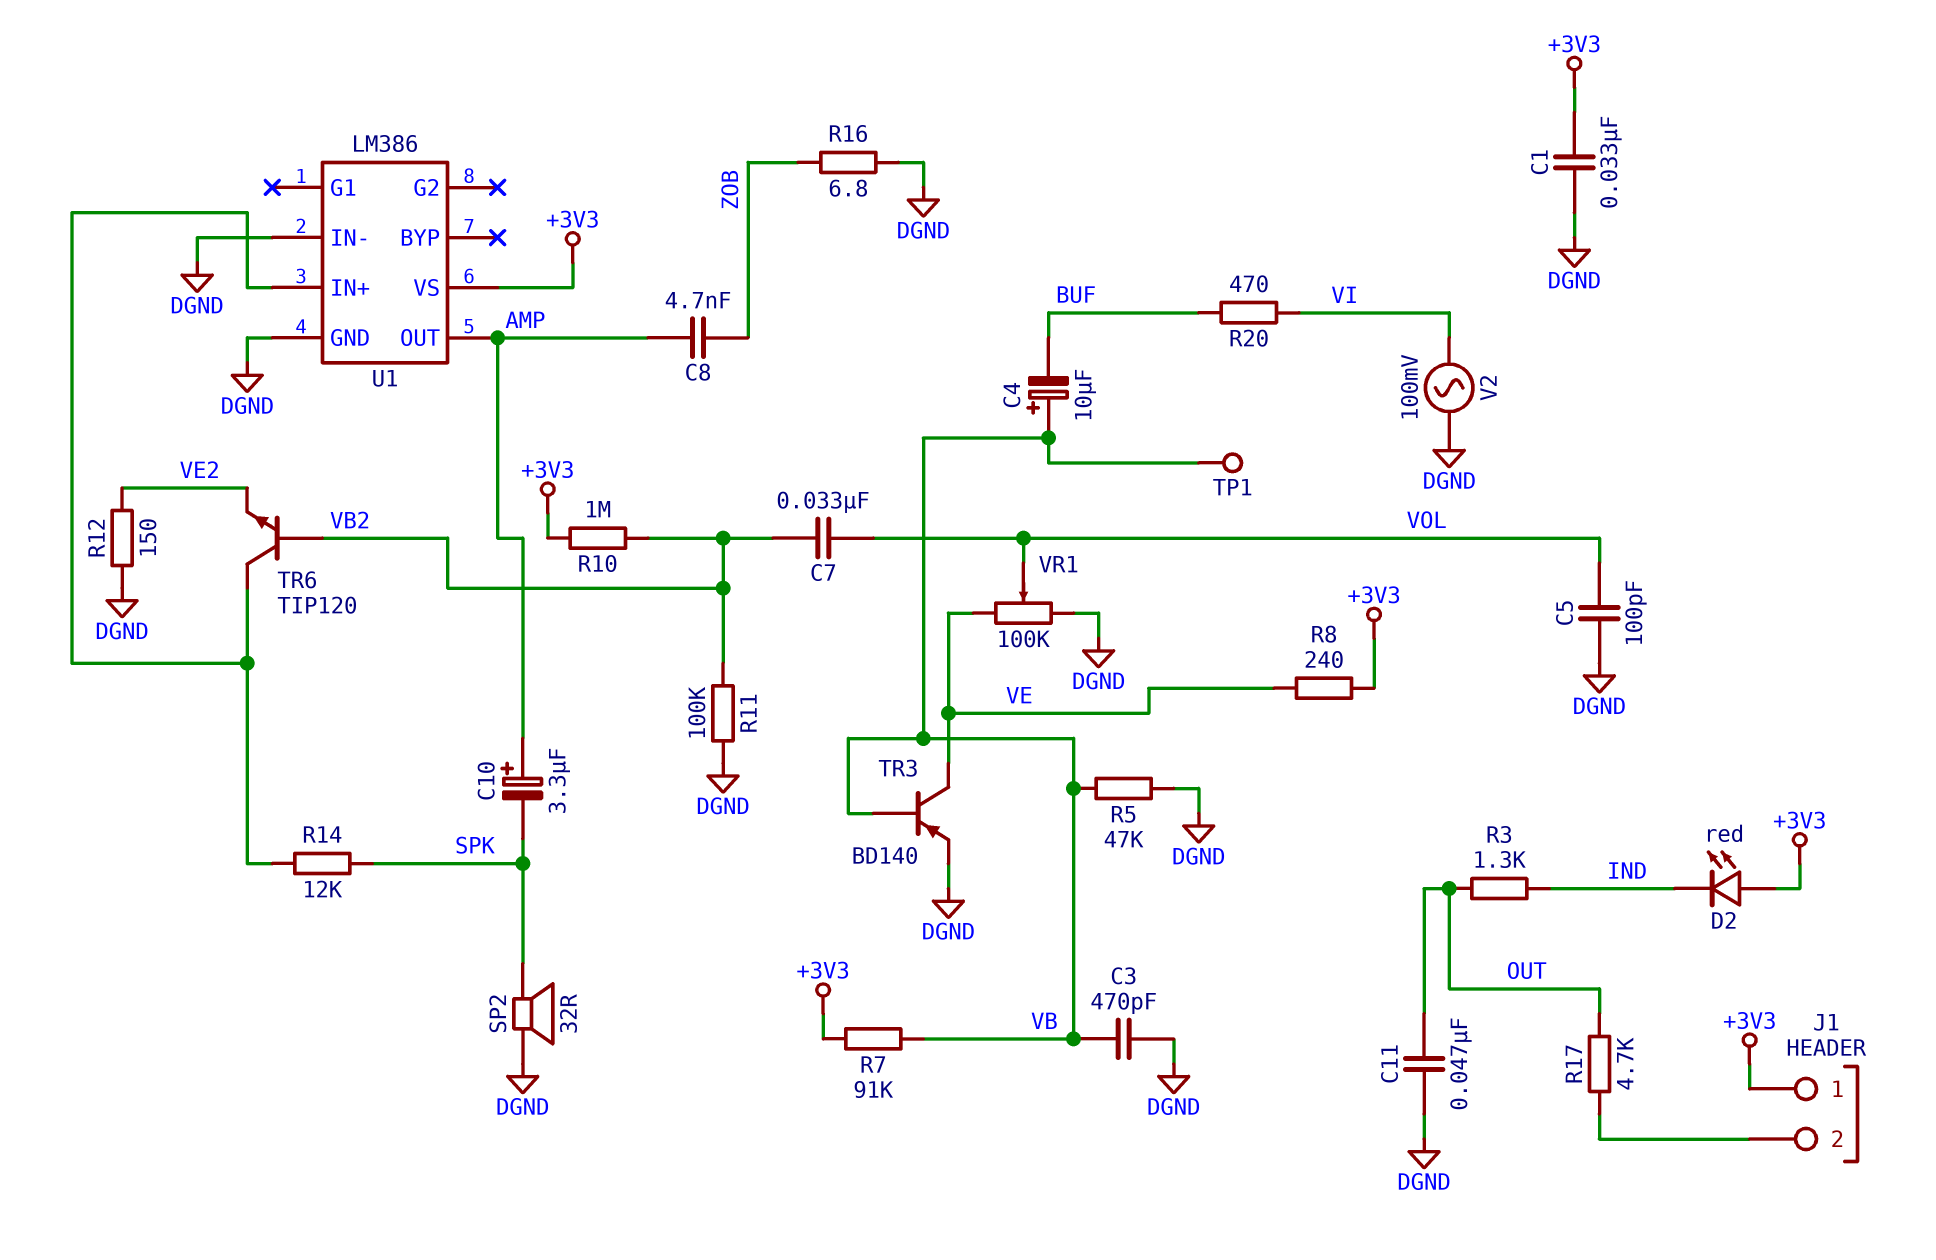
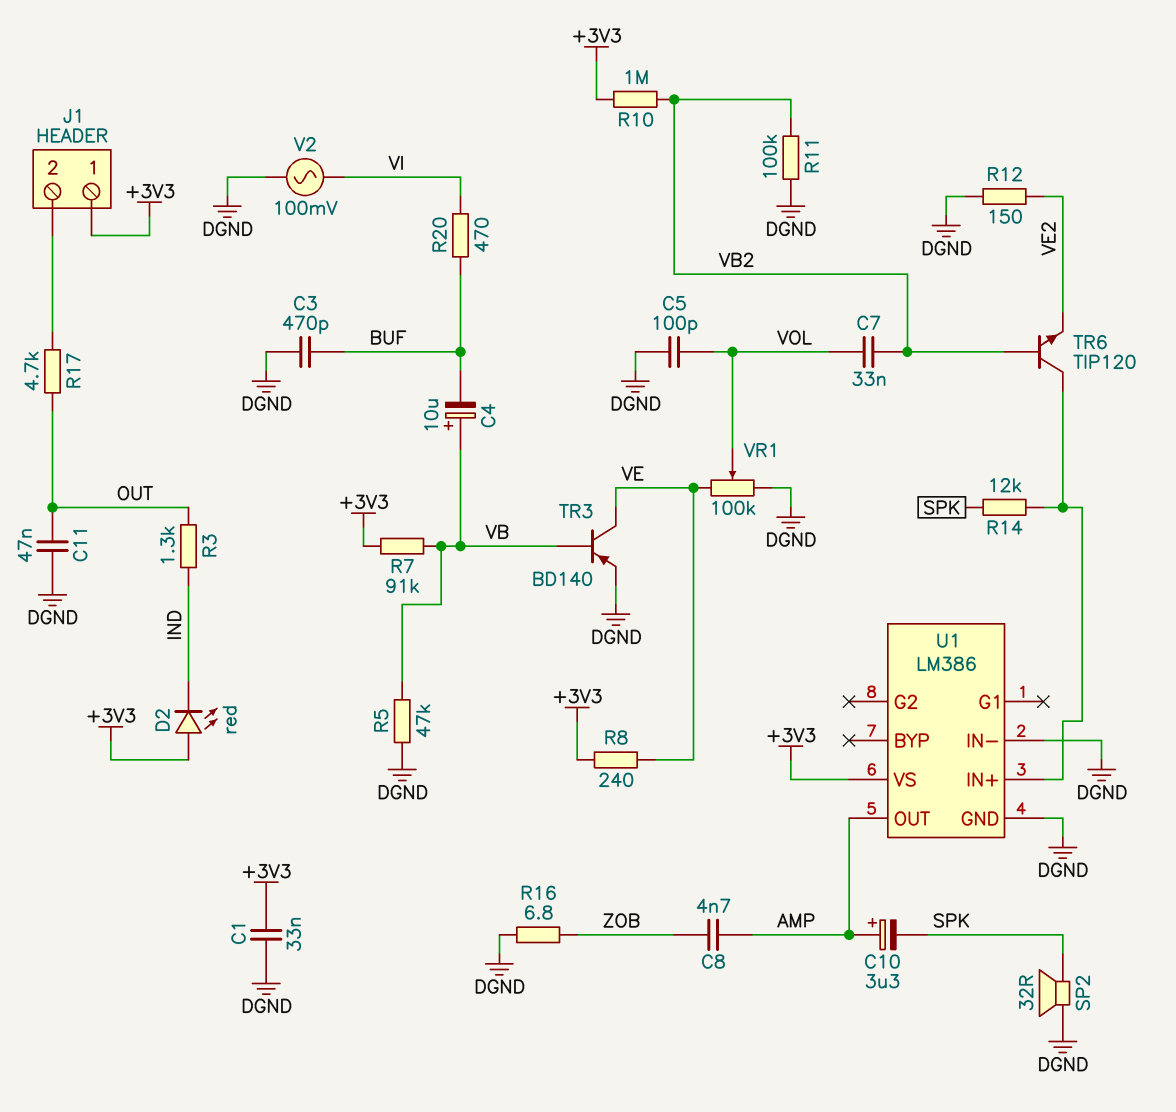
C3: 470pF (DGND, VB) -> 470pF (BUF, DGND)
TP1: test point (VB) -> none

